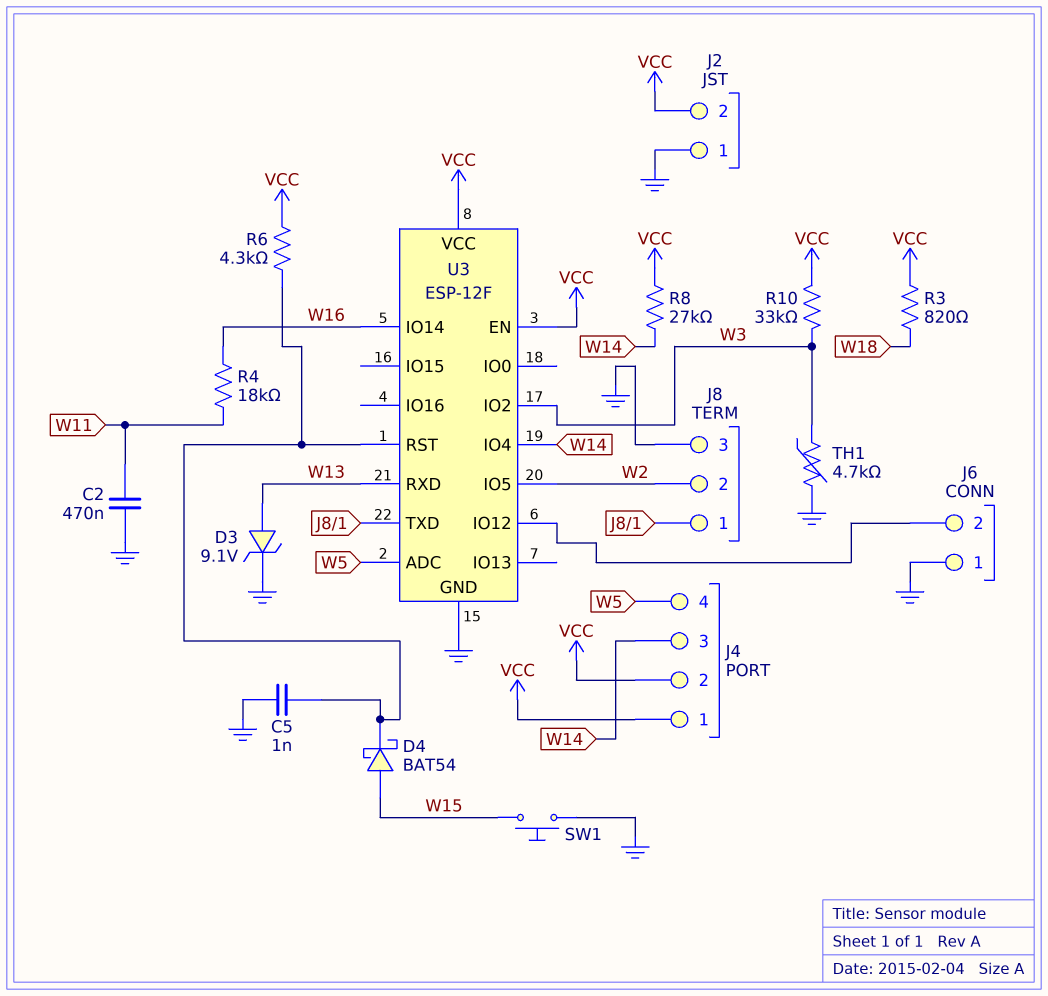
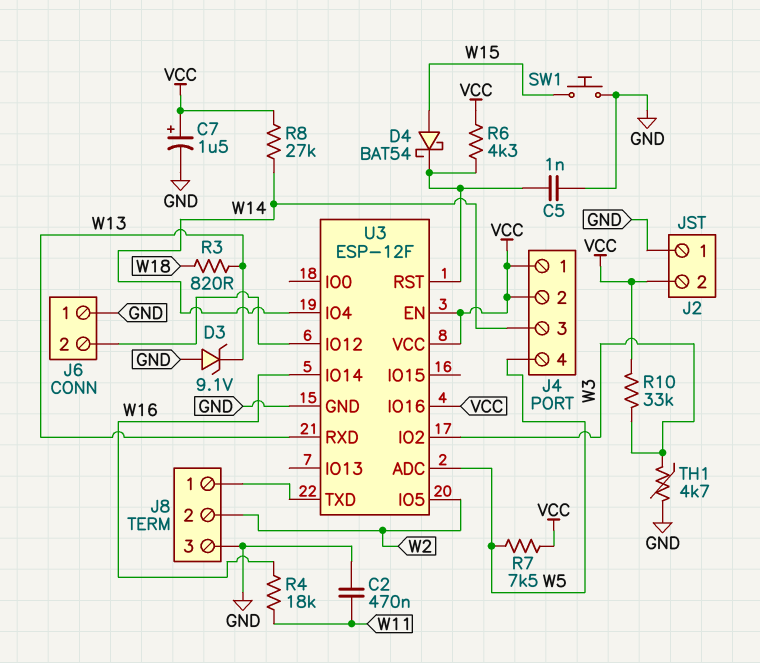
C7: none -> 1.5uF (plus VCC, minus GND)
D3: zener 9.1V (A W13, K GND) -> zener 9.1V (A GND, K W13)
R3: 820 (VCC, W18) -> 820 (W13, W18)
R7: none -> 7.5k (VCC, W5)
U3 pin IO16: none -> VCC

